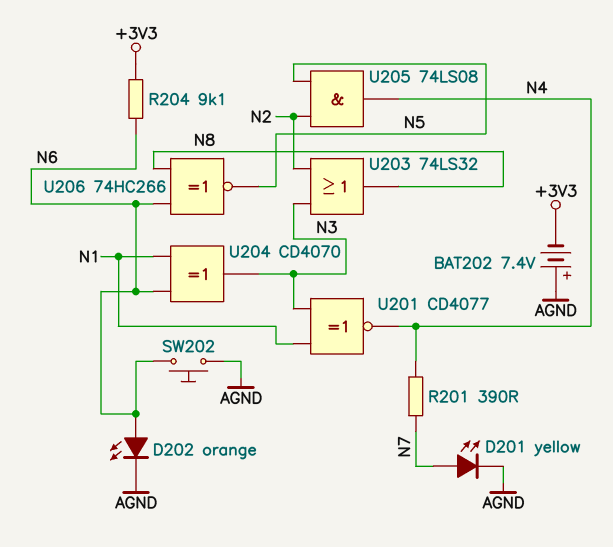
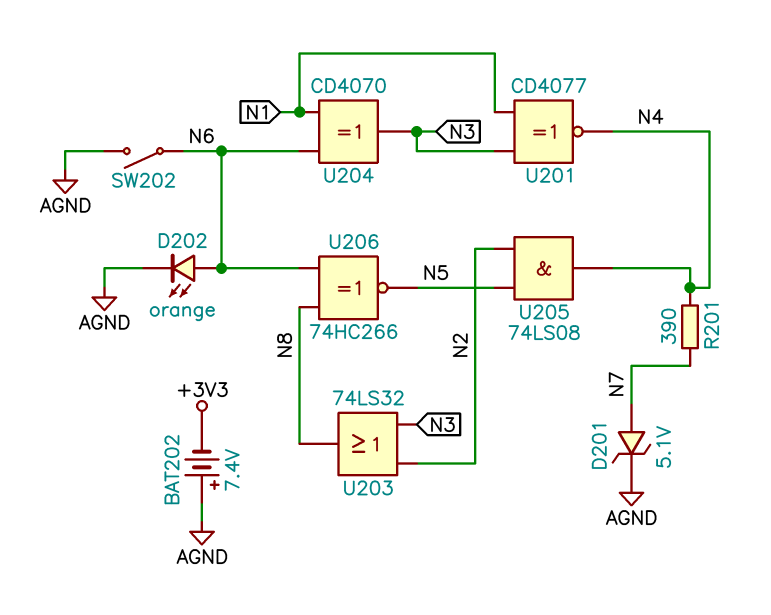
D201: LED yellow (A N7, K AGND) -> zener 5.1V (A N7, K AGND)
R204: 9.1k (+3V3, N6) -> none
SW202: button (AGND, N6) -> switch (AGND, N6)

